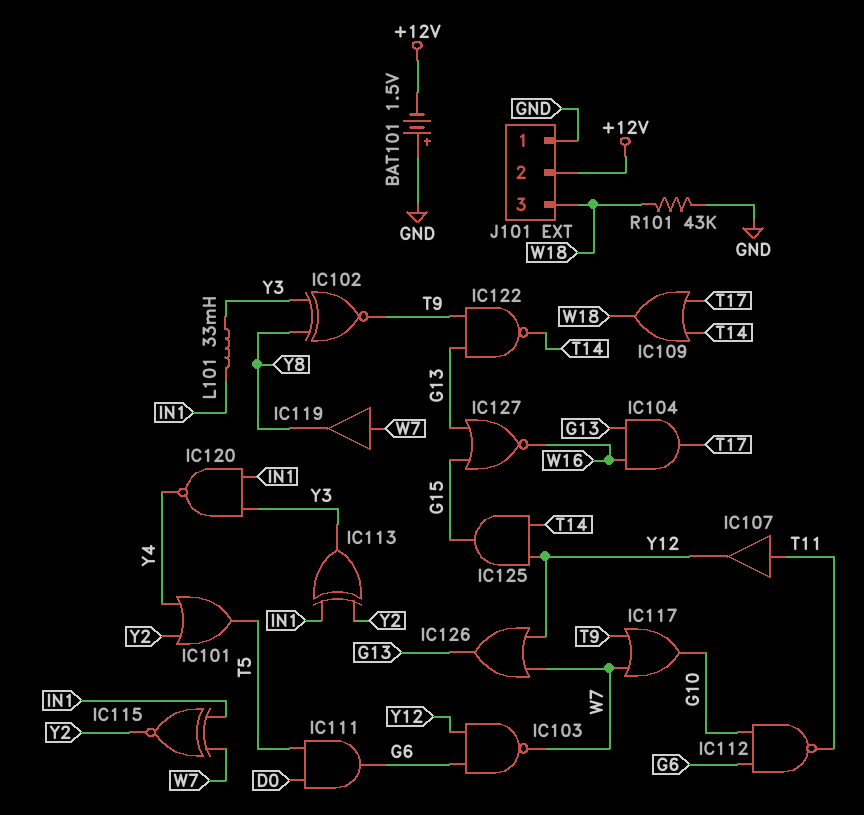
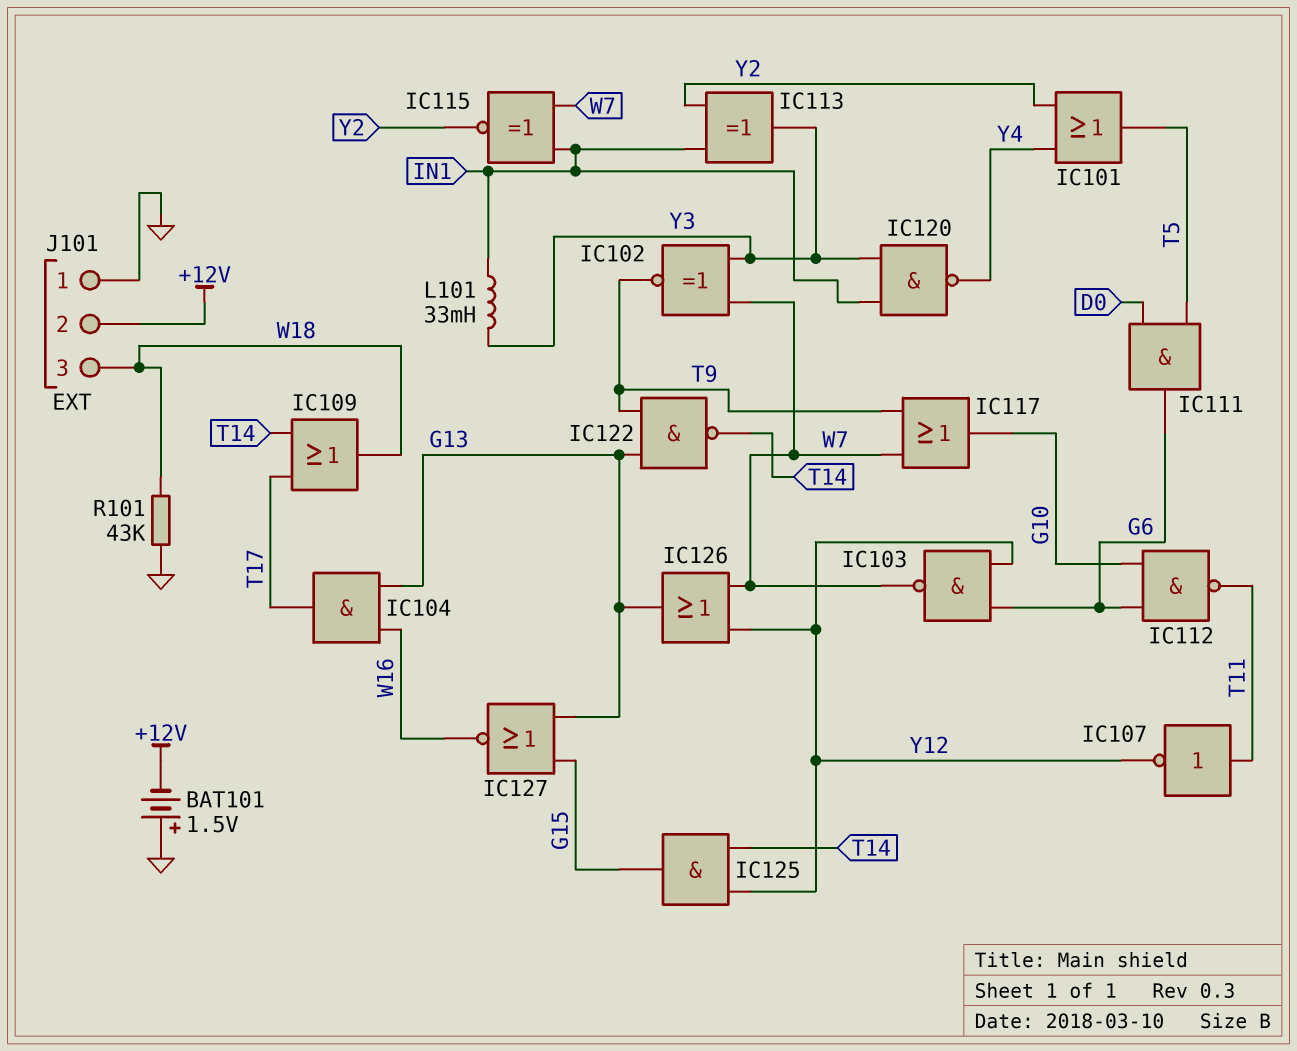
IC102: XNOR (in Y3, in Y8, out T9) -> XNOR (in W7, in Y3, out T9)
IC107: buffer (in T11, out Y12) -> NOT (in T11, out Y12)
IC119: buffer (in W7, out Y8) -> none

